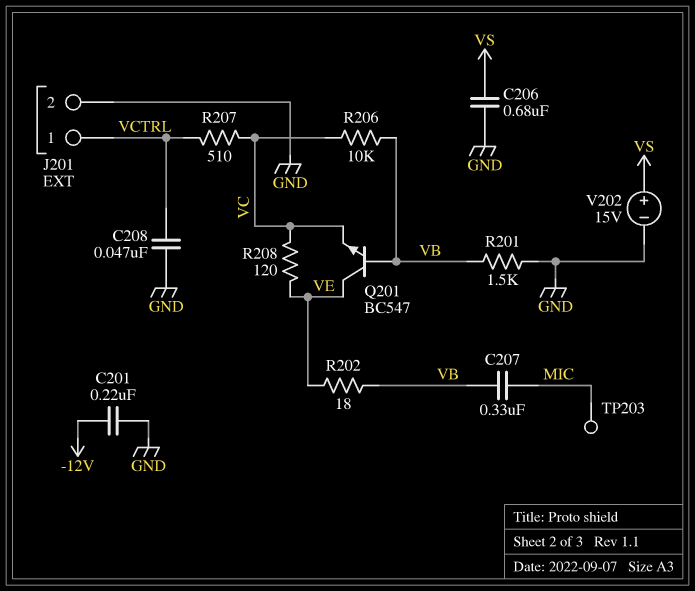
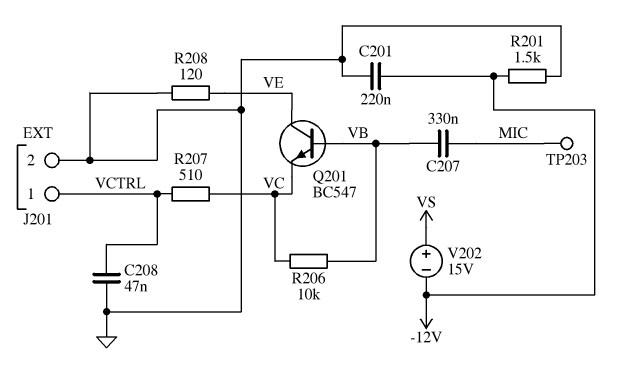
C206: 680nF (GND, VS) -> none
R201: 1.5k (GND, VB) -> 1.5k (-12V, GND)
R202: 18 (VB, VE) -> none
R208: 120 (VC, VE) -> 120 (GND, VE)
V202: 15V (plus VS, minus GND) -> 15V (plus VS, minus -12V)

